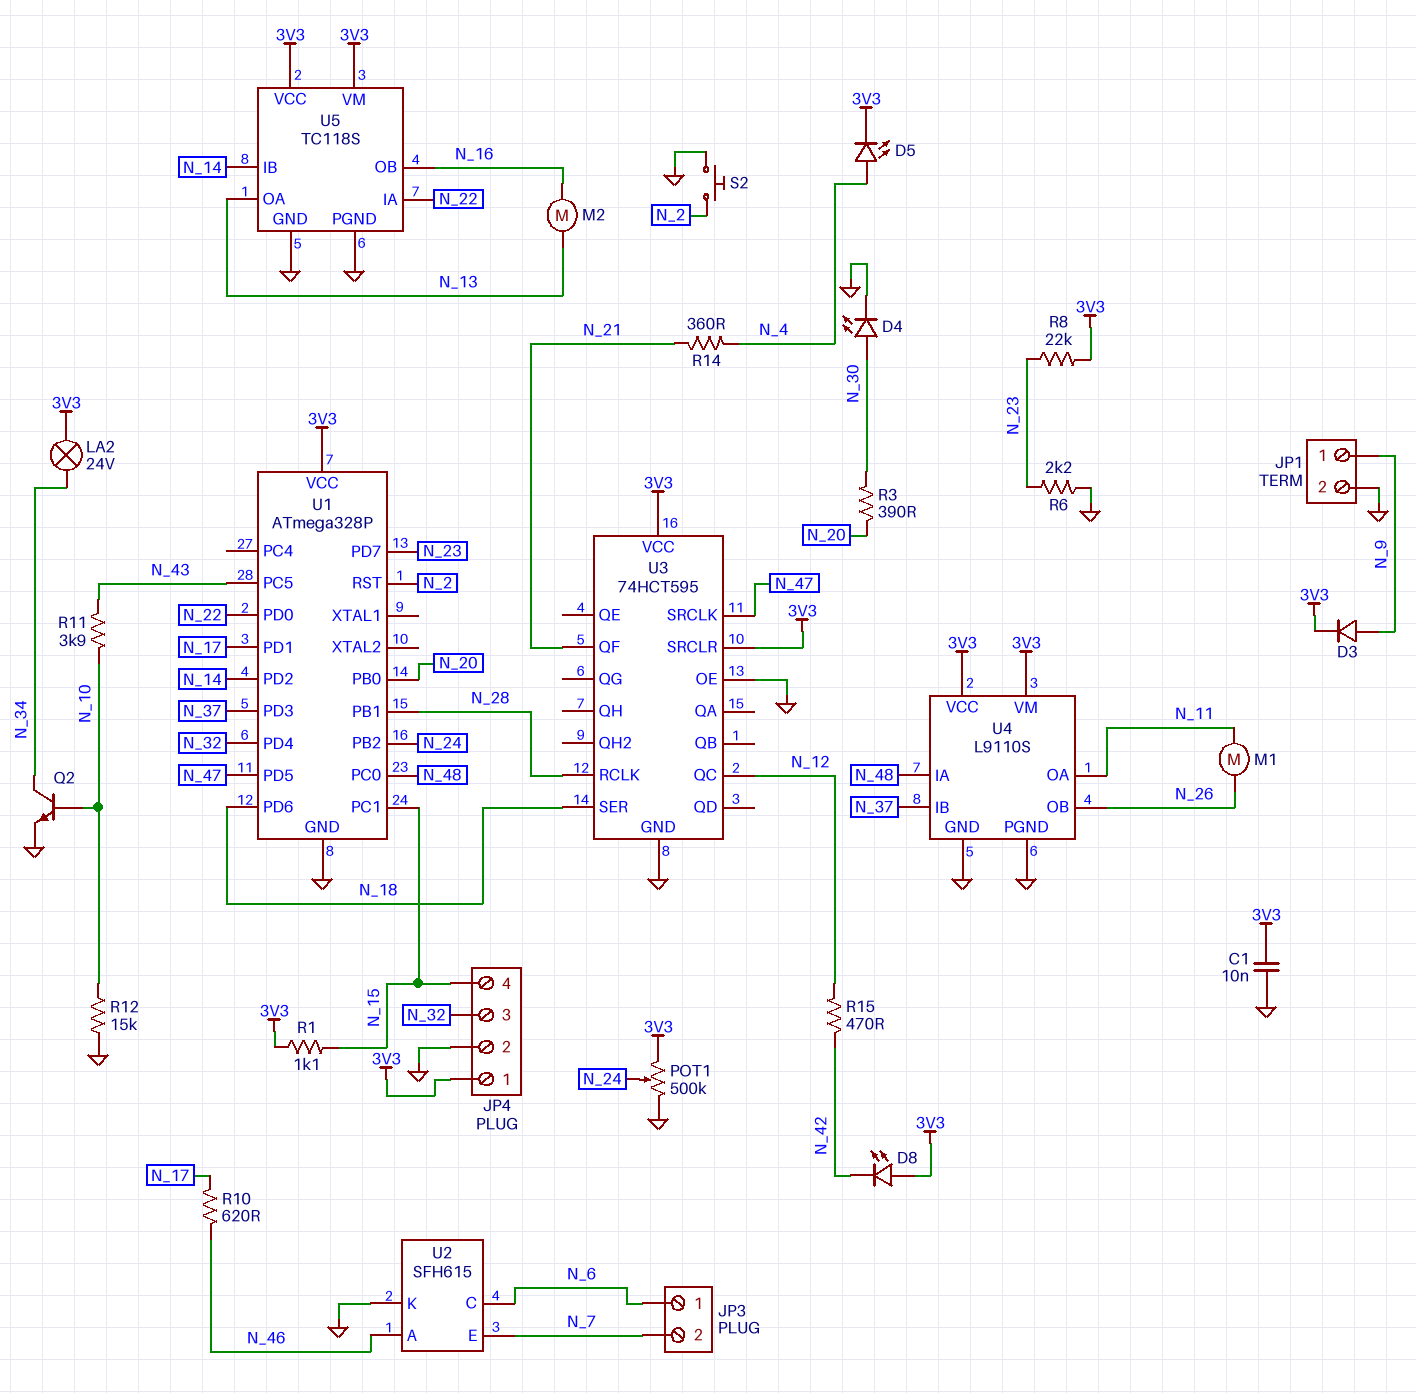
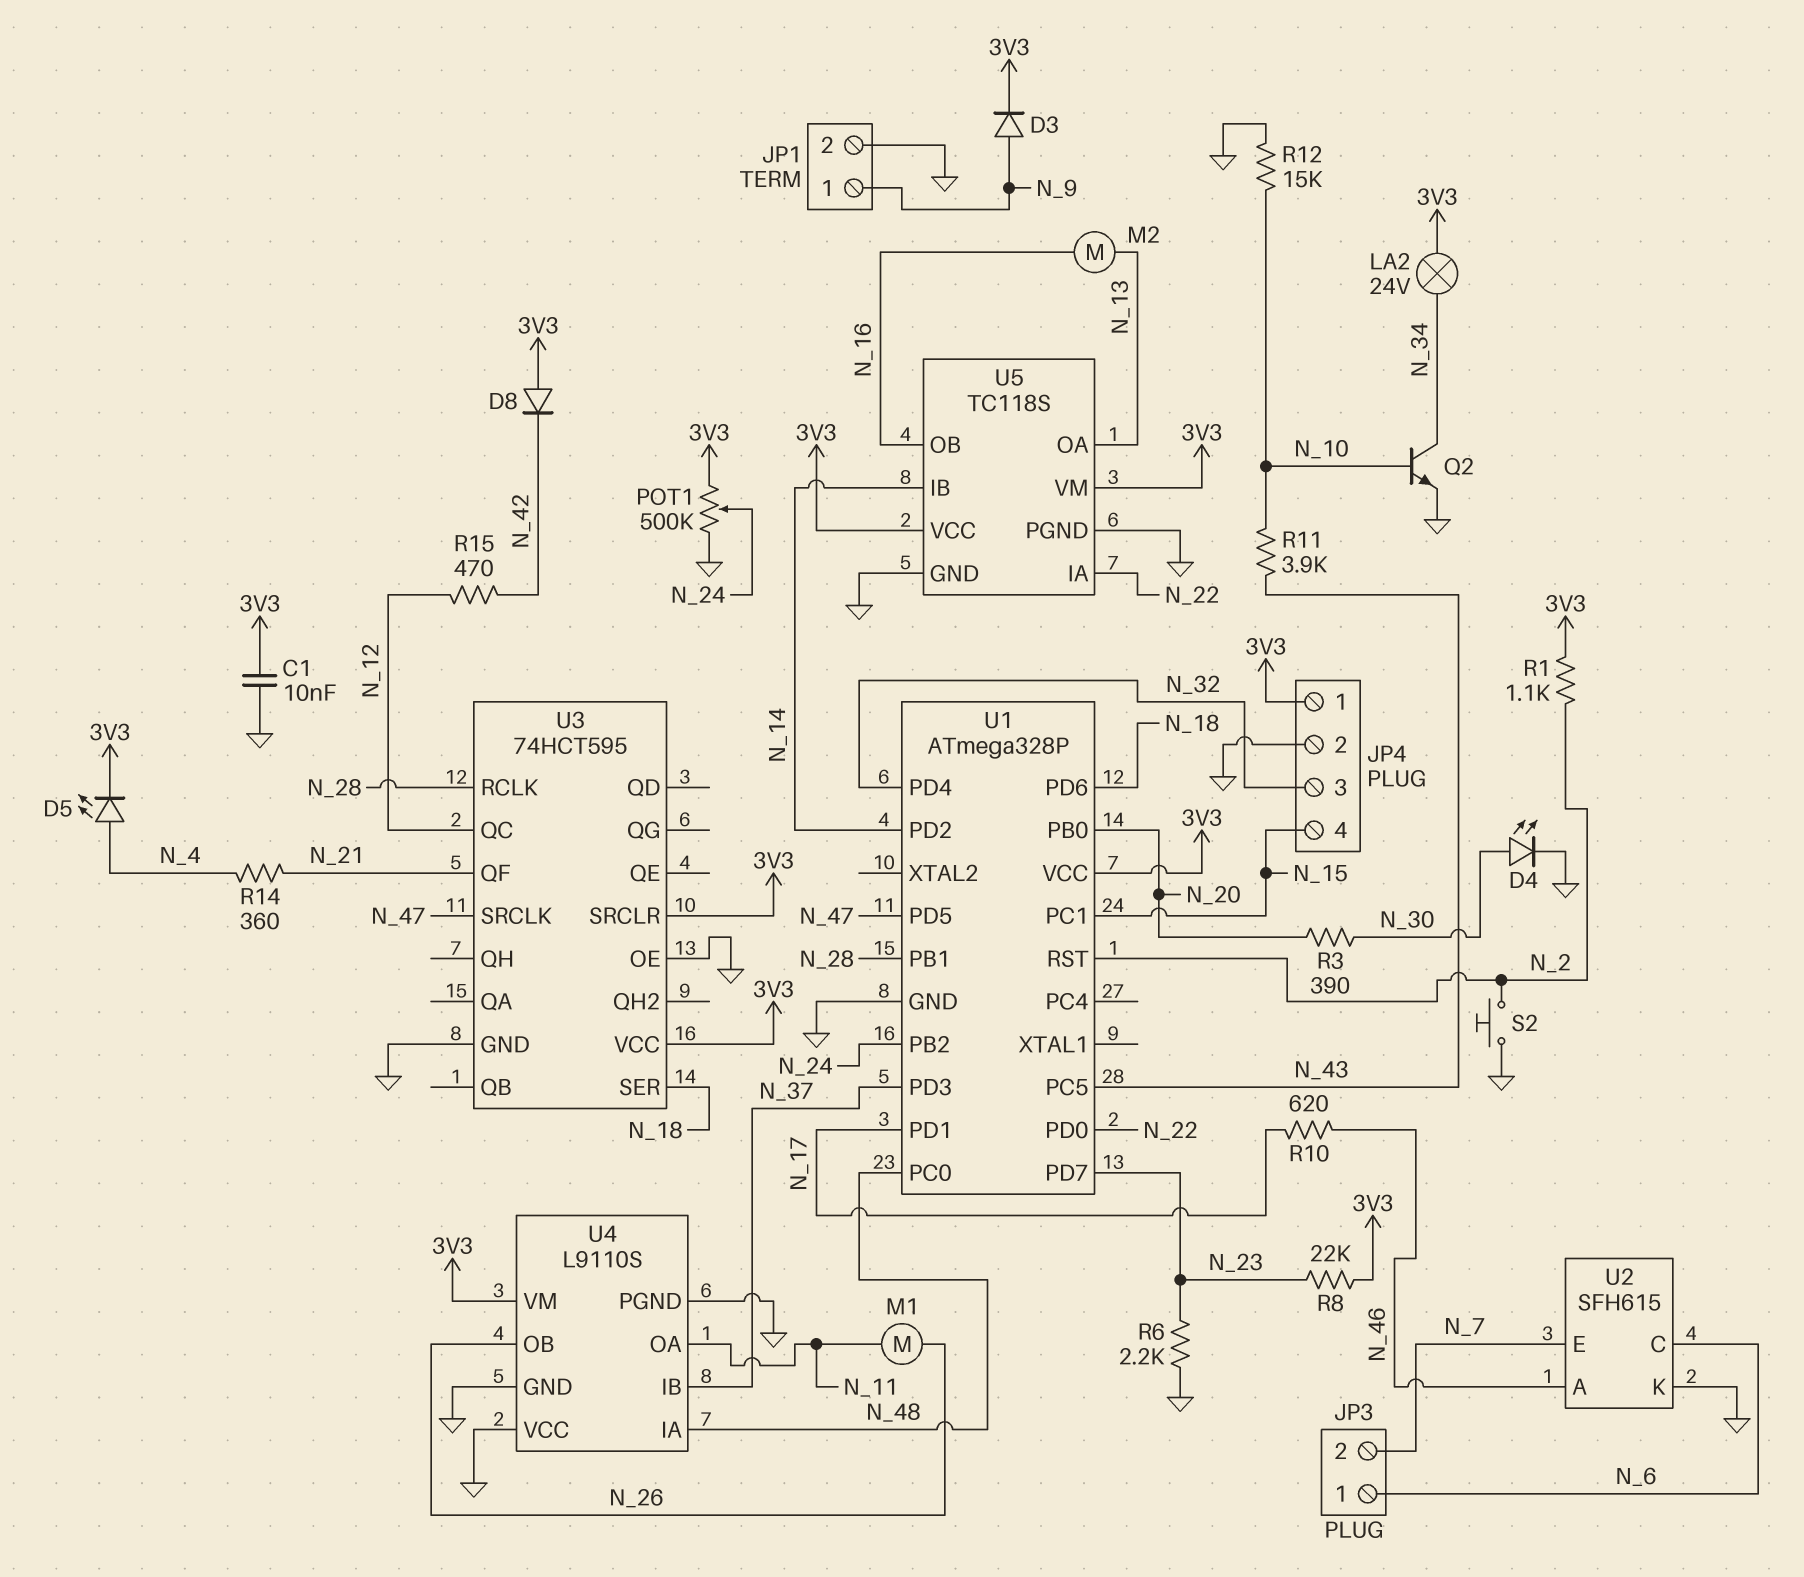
D8: LED (A 3V3, K N_42) -> diode (A 3V3, K N_42)
R1: 1.1k (3V3, N_15) -> 1.1k (3V3, N_2)
U4 pin VCC: 3V3 -> GND

